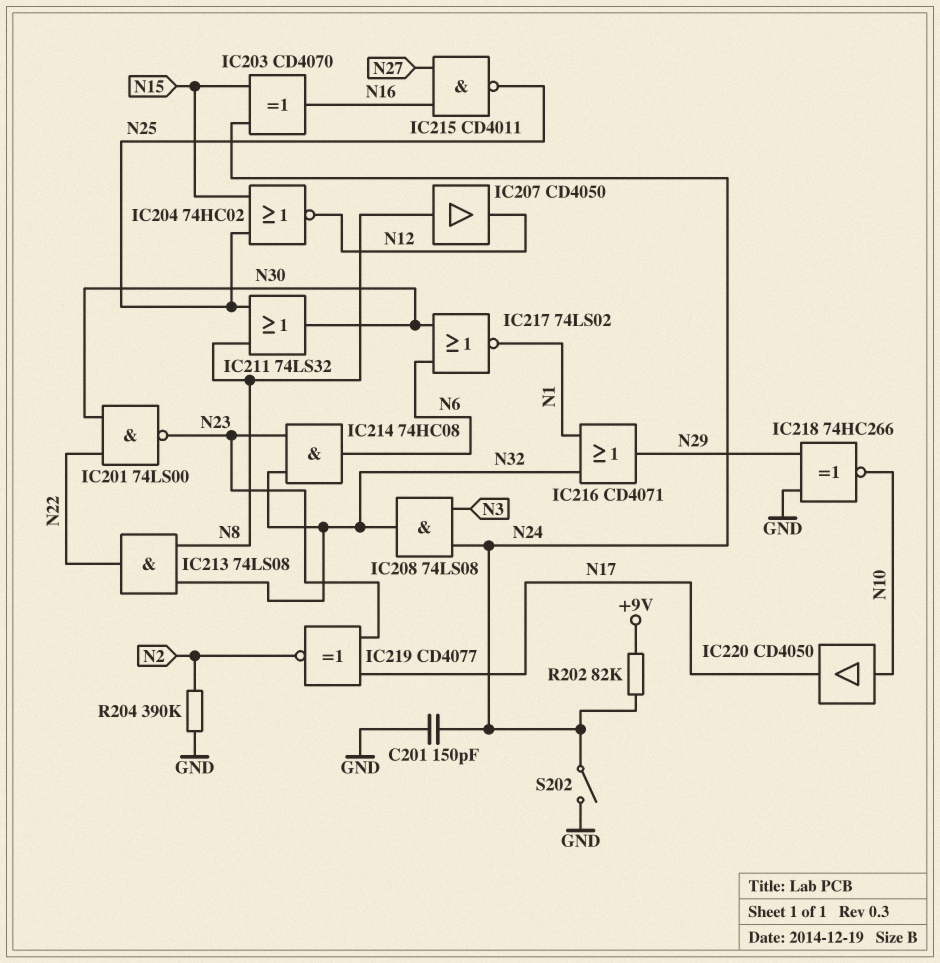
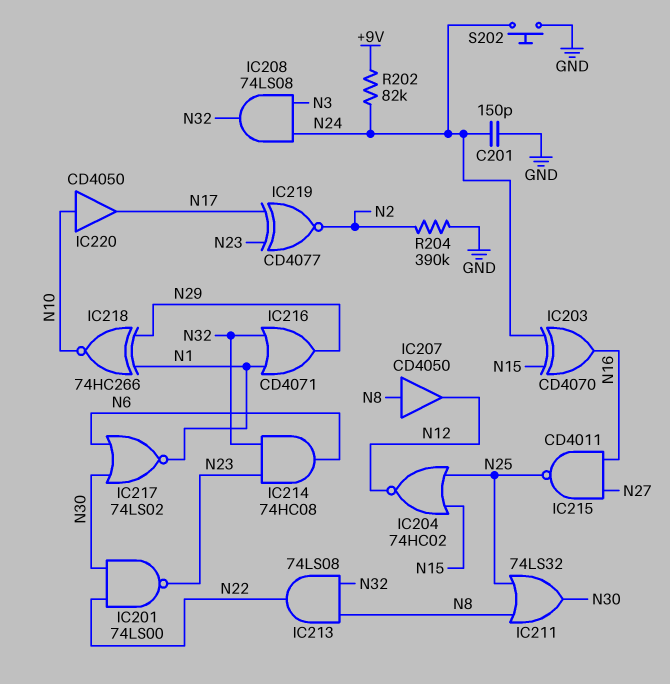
IC218: XNOR 74HC266 (in GND, in N29, out N10) -> XNOR 74HC266 (in N1, in N29, out N10)
S202: switch (GND, N24) -> button (GND, N24)

